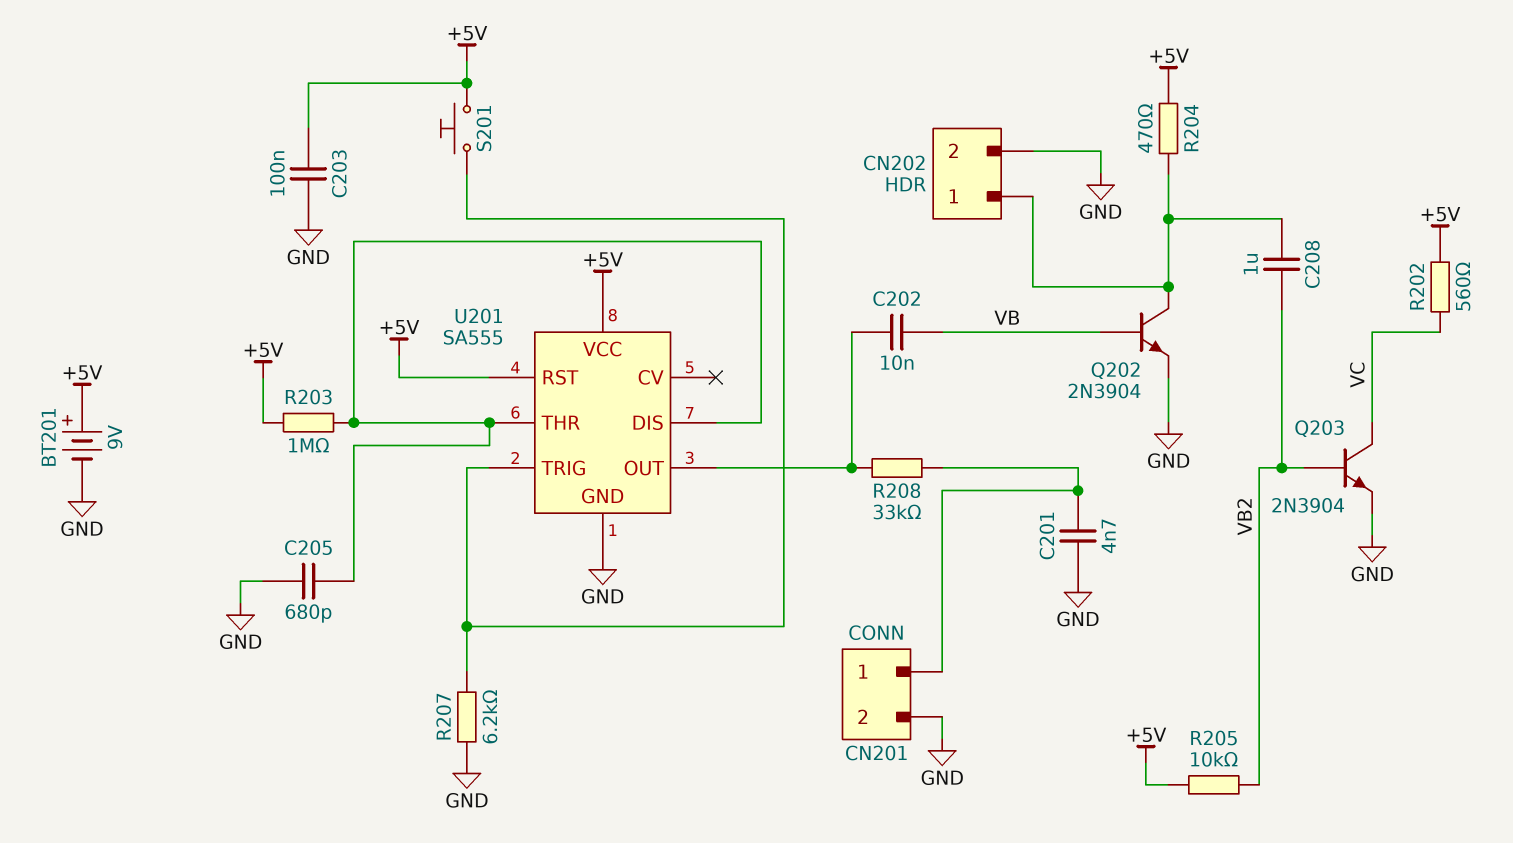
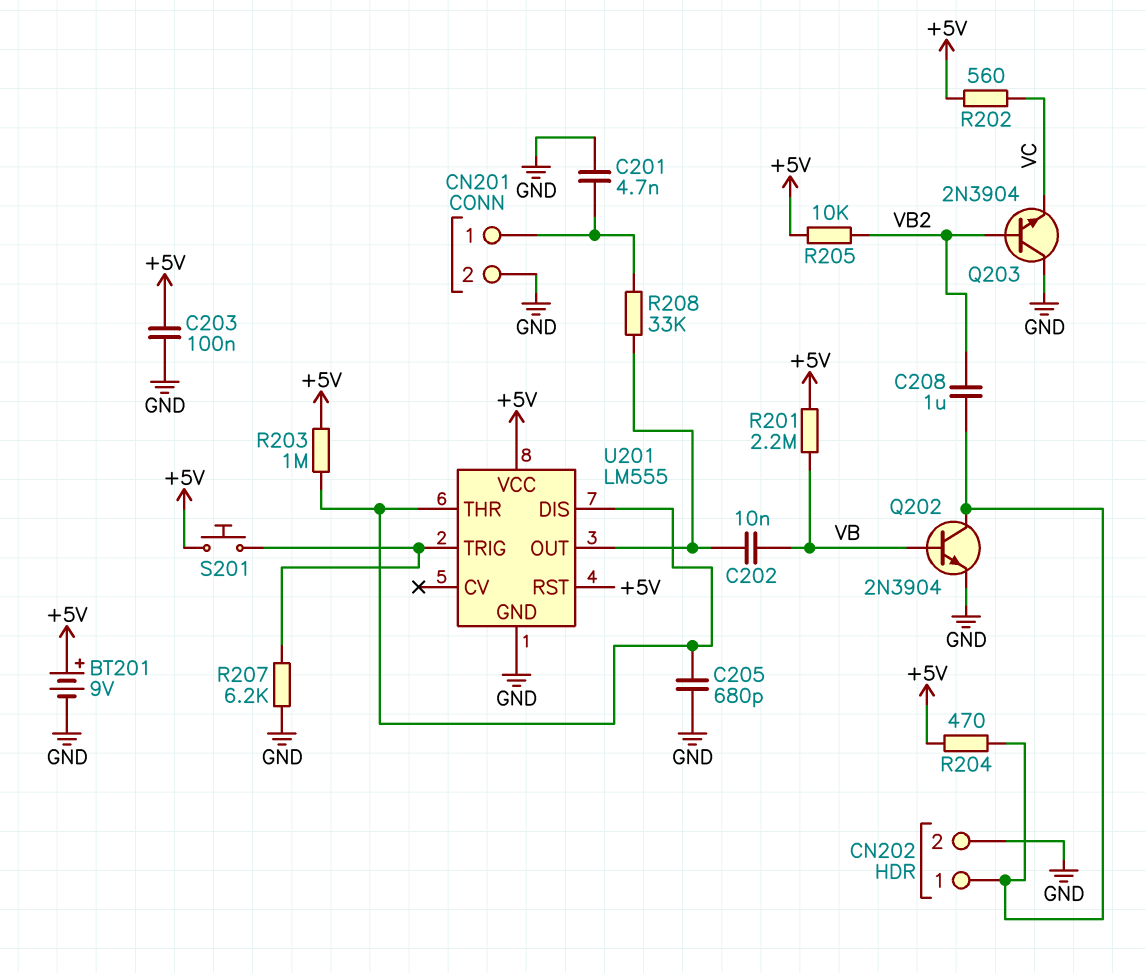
Q203: NPN 2N3904 (B VB2, C VC, E GND) -> NPN 2N3904 (B VB2, C GND, E VC)
R201: none -> 2.2M (+5V, VB)
U201: SA555 -> LM555

